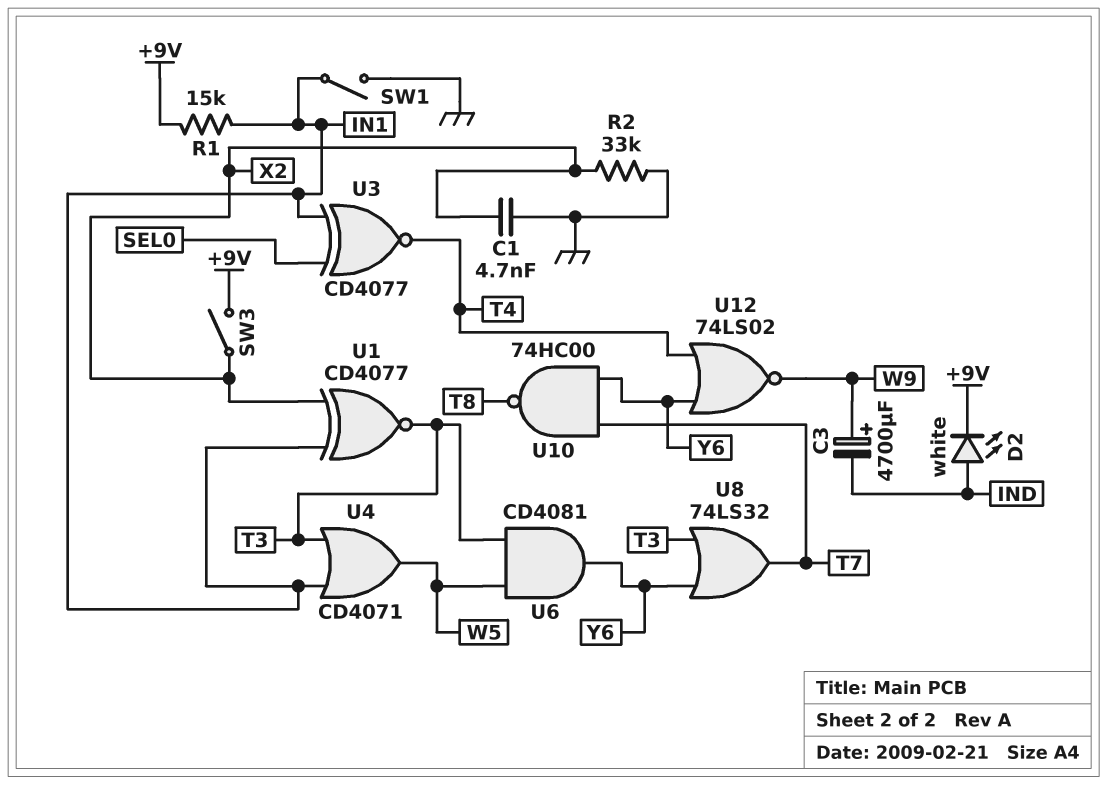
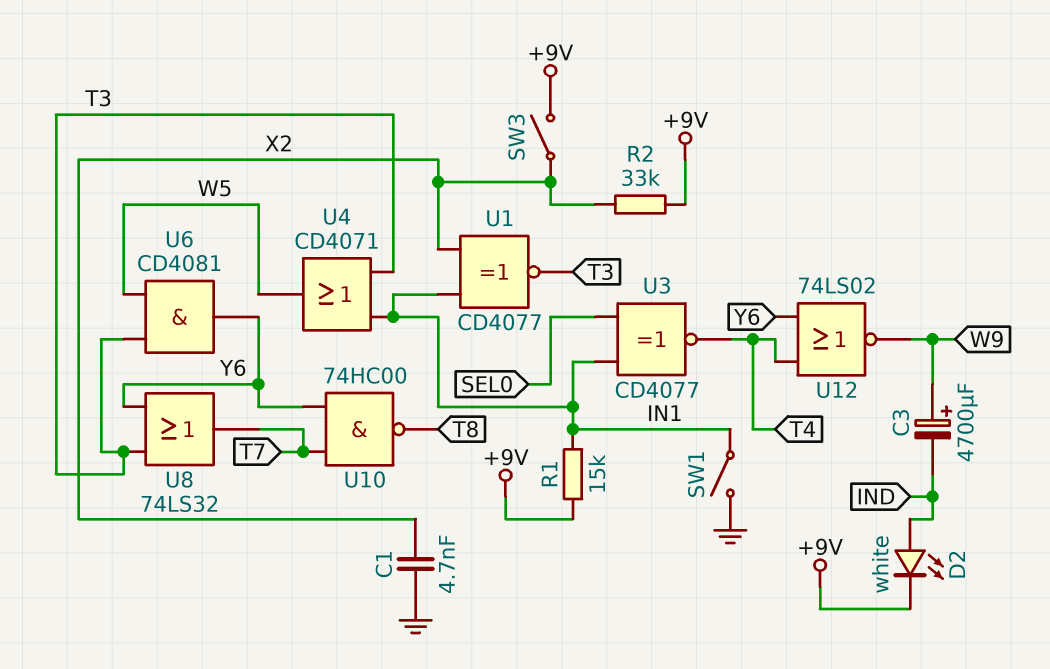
R2: 33k (GND, X2) -> 33k (+9V, X2)

